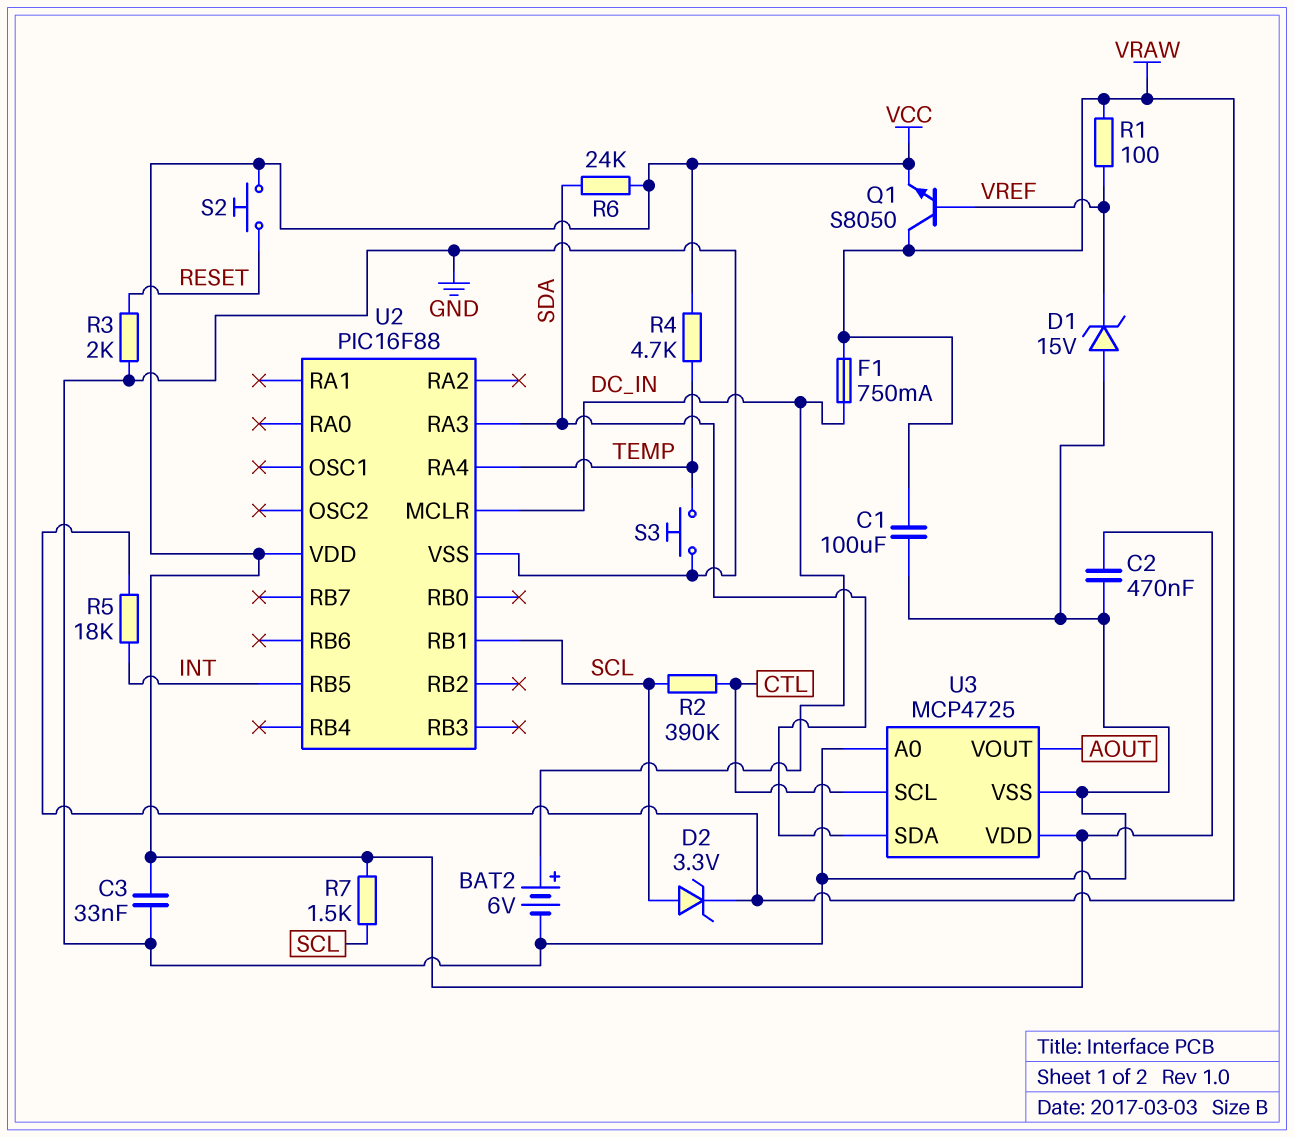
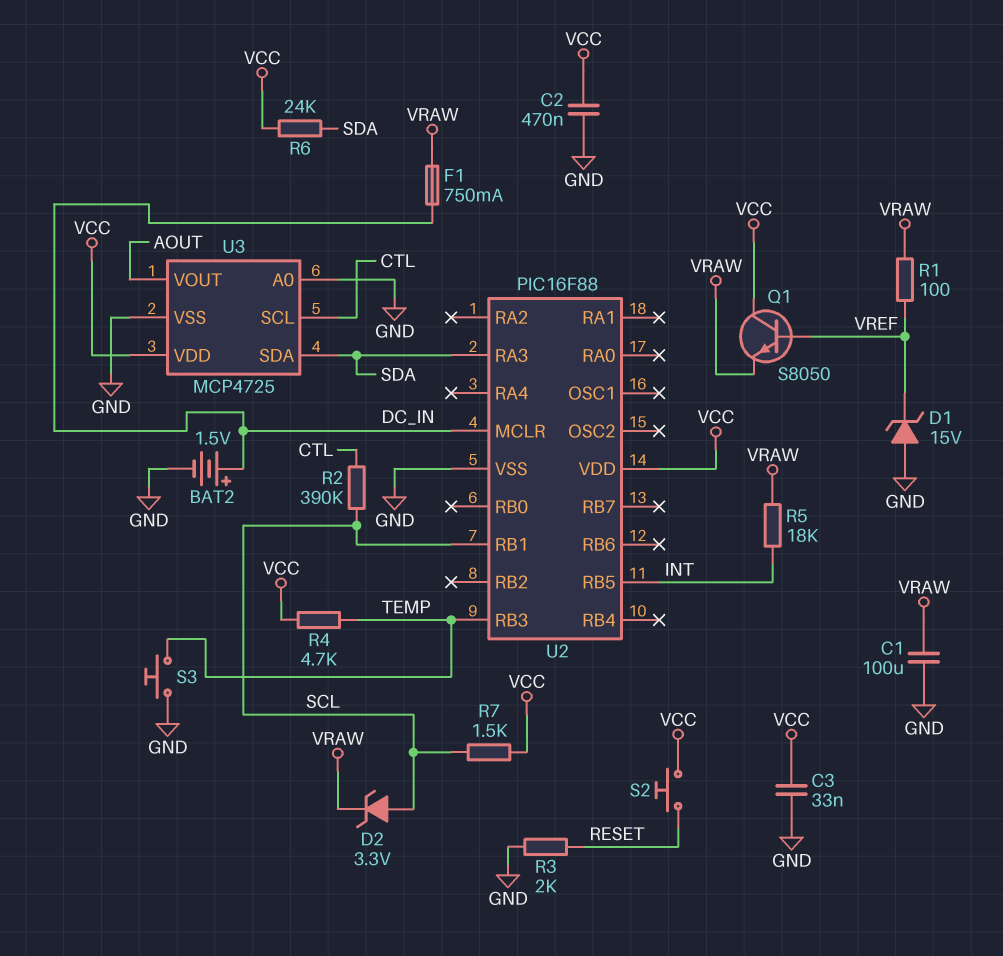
BAT2: 6V (plus DC_IN, minus GND) -> 1.5V (plus DC_IN, minus GND)
Q1: NPN S8050 (B VREF, C VRAW, E VCC) -> NPN S8050 (B VREF, C VCC, E VRAW)
U2 pin RA4: TEMP -> none
U2 pin RB3: none -> TEMP

